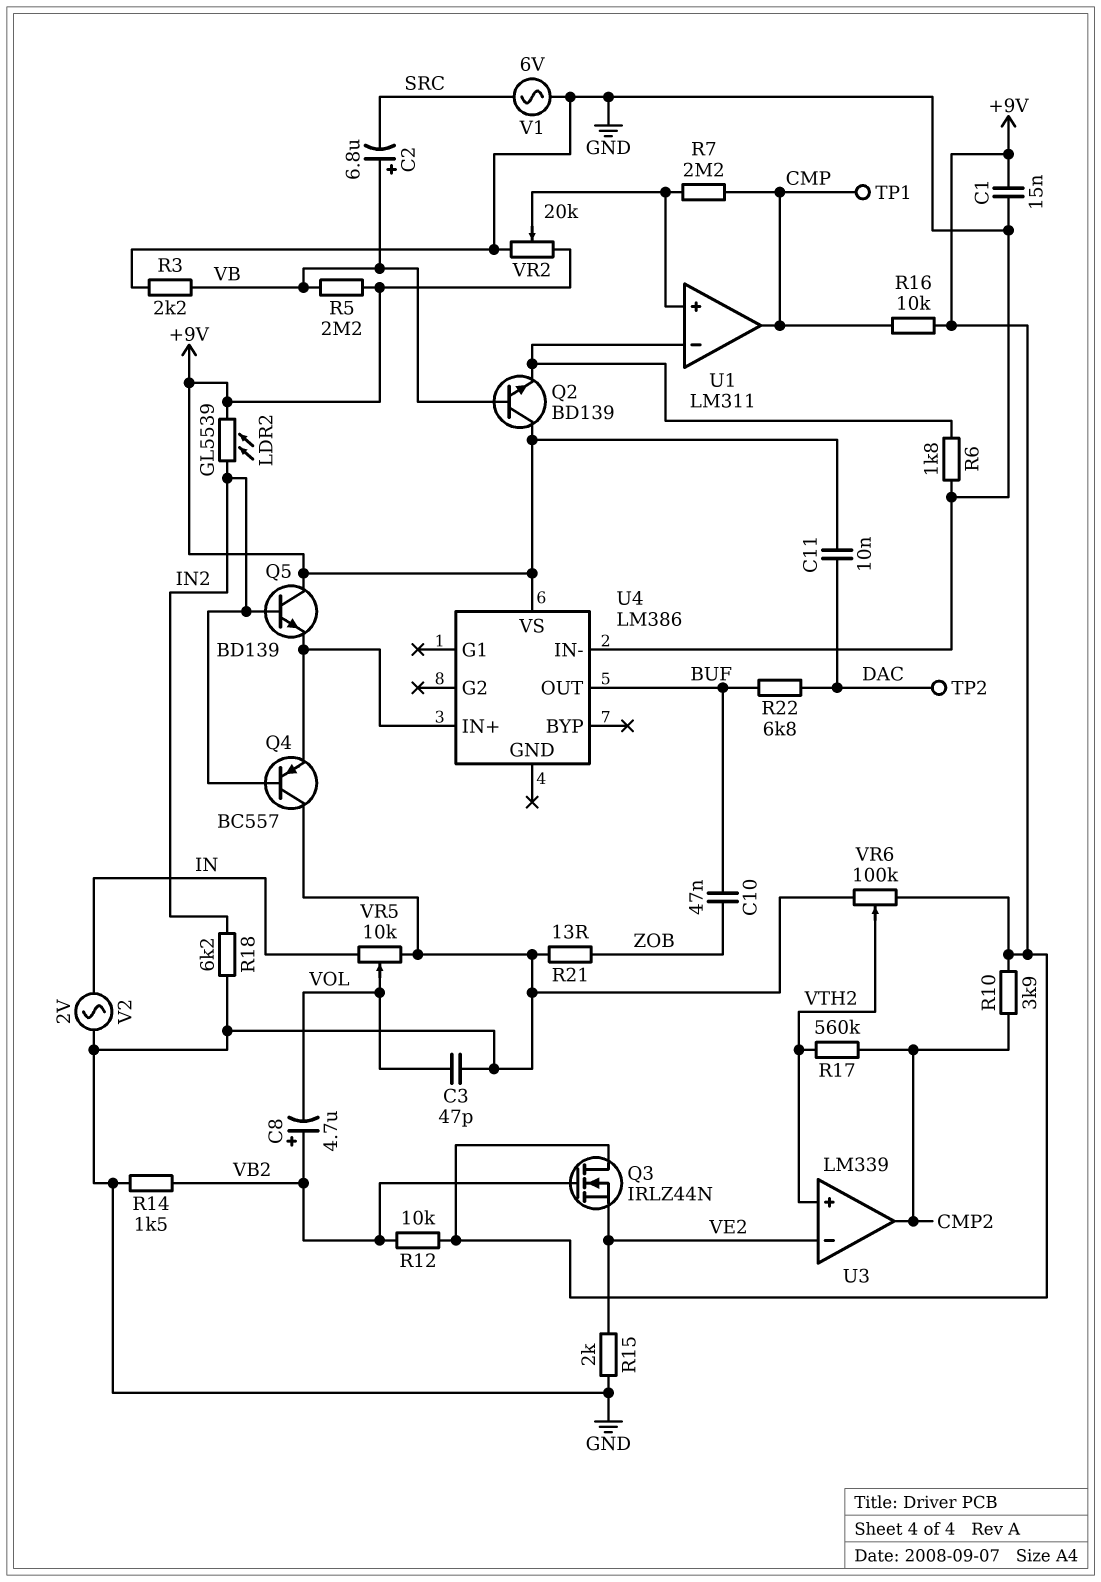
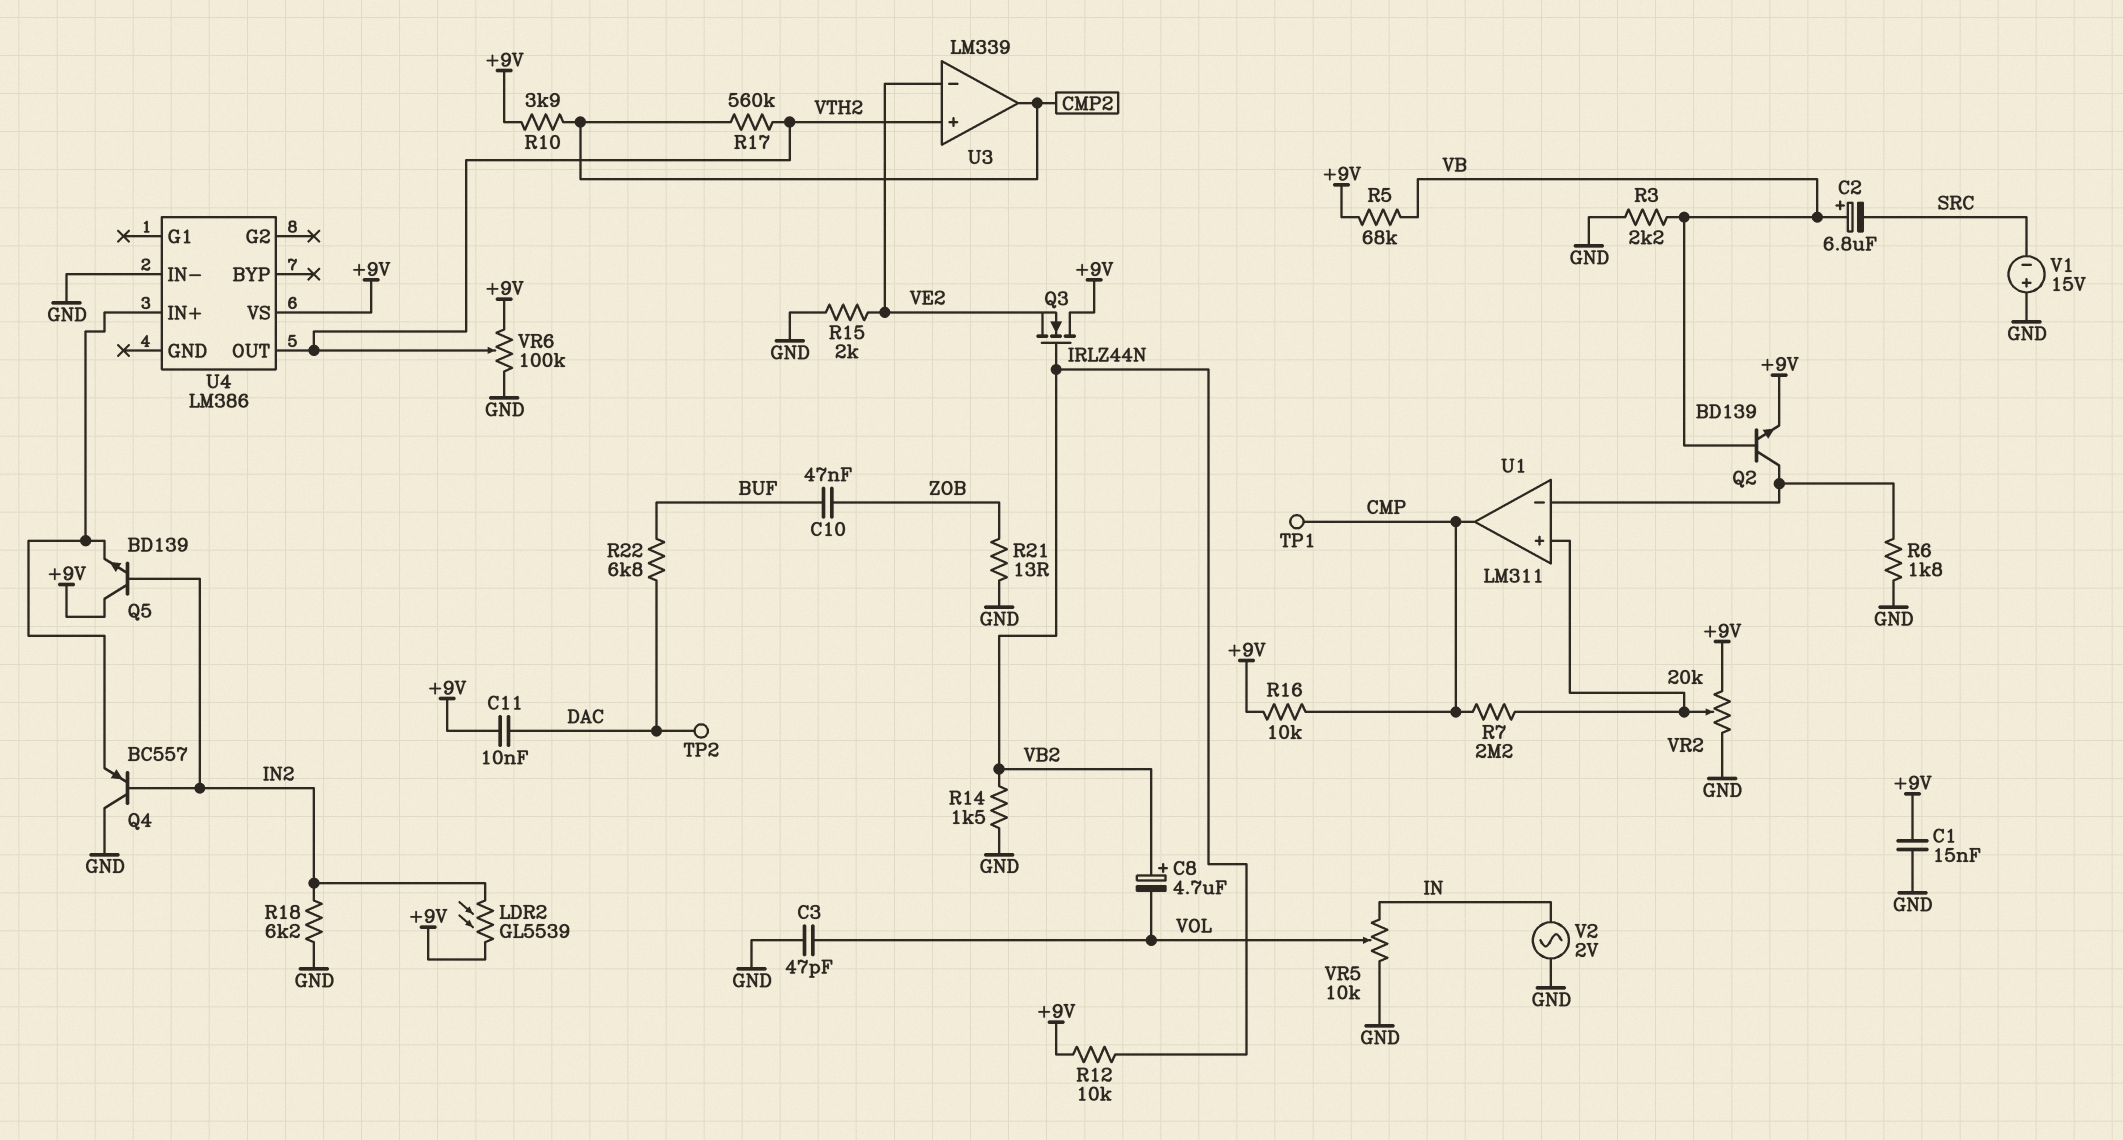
Q2: NPN BD139 (B VB, C +9V, E U1/in-) -> NPN BD139 (B VB, C U1/in-, E +9V)
R5: 2.2M (+9V, VB) -> 68k (+9V, VB)
U4 pin OUT: BUF -> VTH2
V1: AC 6V (GND, SRC) -> 15V (plus GND, minus SRC)

